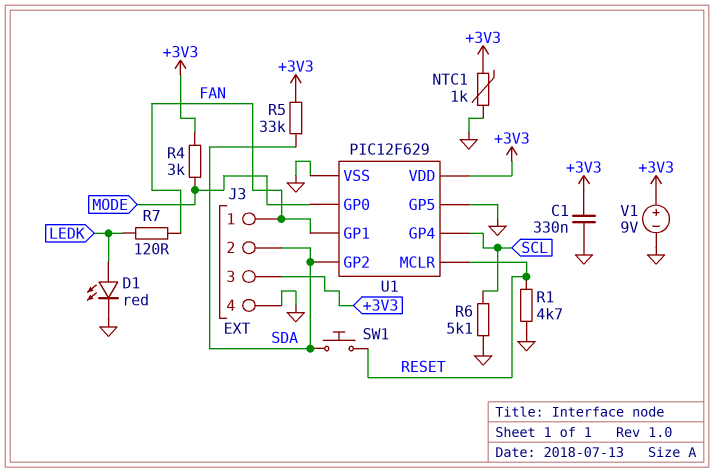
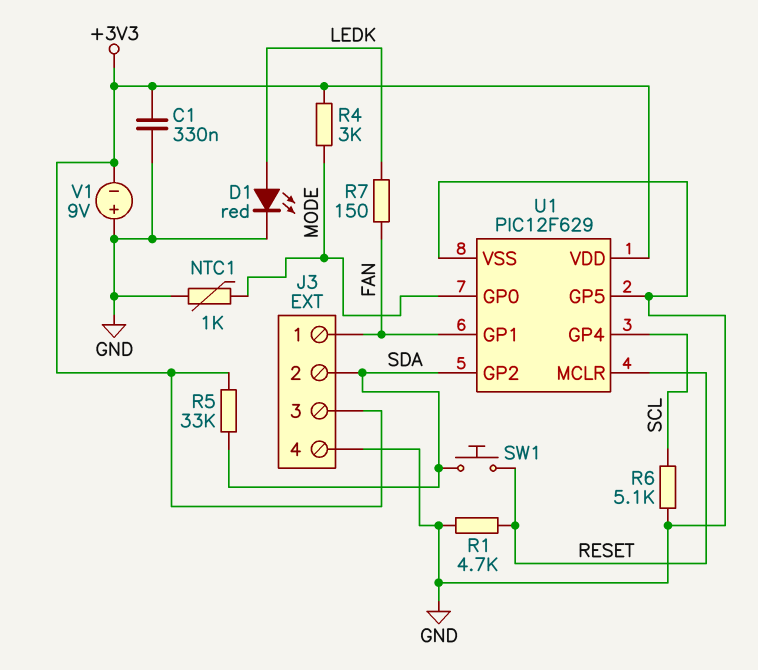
NTC1: 1k (+3V3, GND) -> 1k (GND, MODE)
R7: 120 (FAN, LEDK) -> 150 (FAN, LEDK)
V1: 9V (plus +3V3, minus GND) -> 9V (plus GND, minus +3V3)

